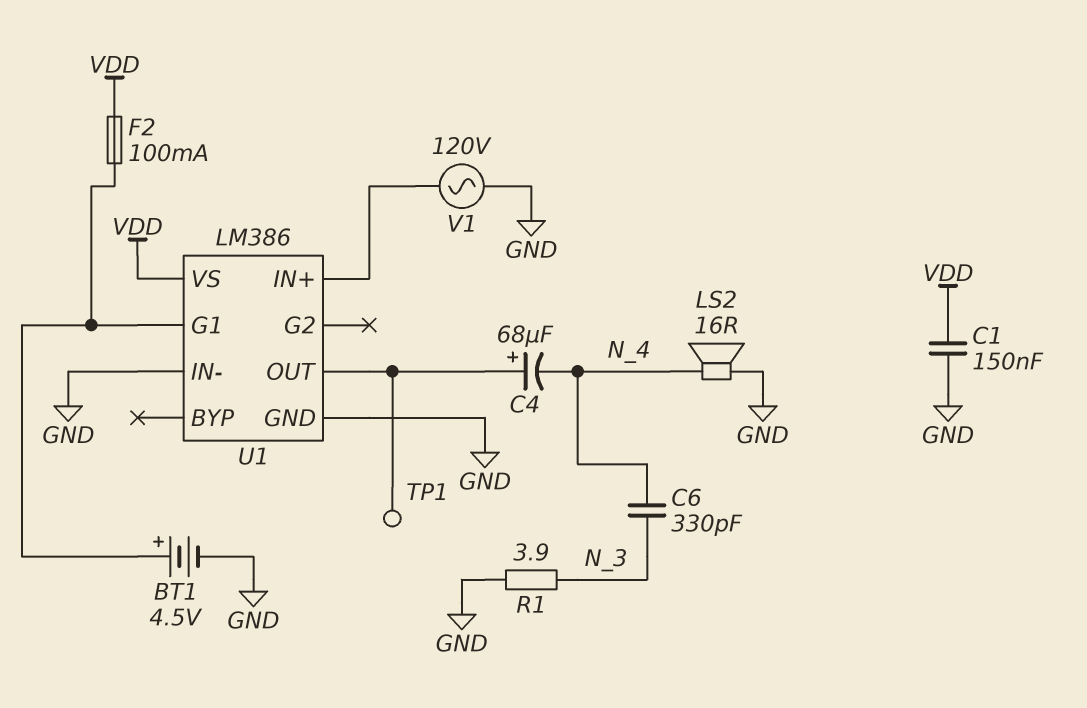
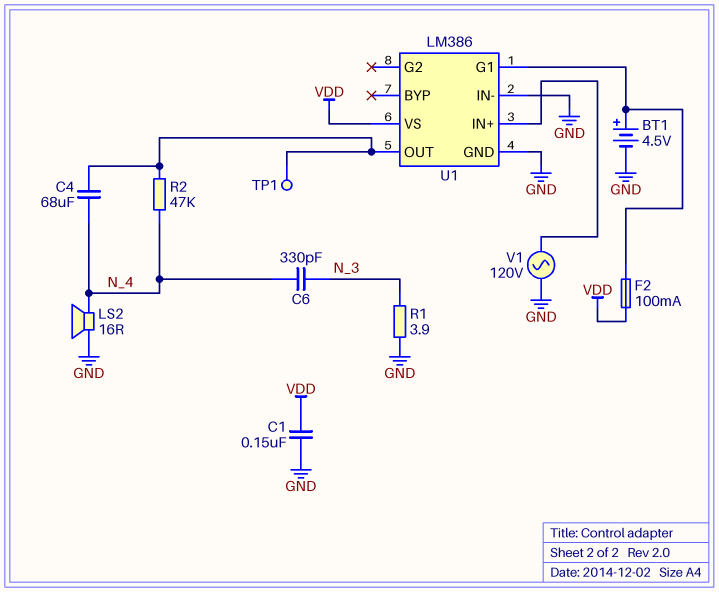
C4: 68uF (plus U1/OUT, minus N_4) -> 68uF (N_4, U1/OUT)
R2: none -> 47k (N_4, U1/OUT)

